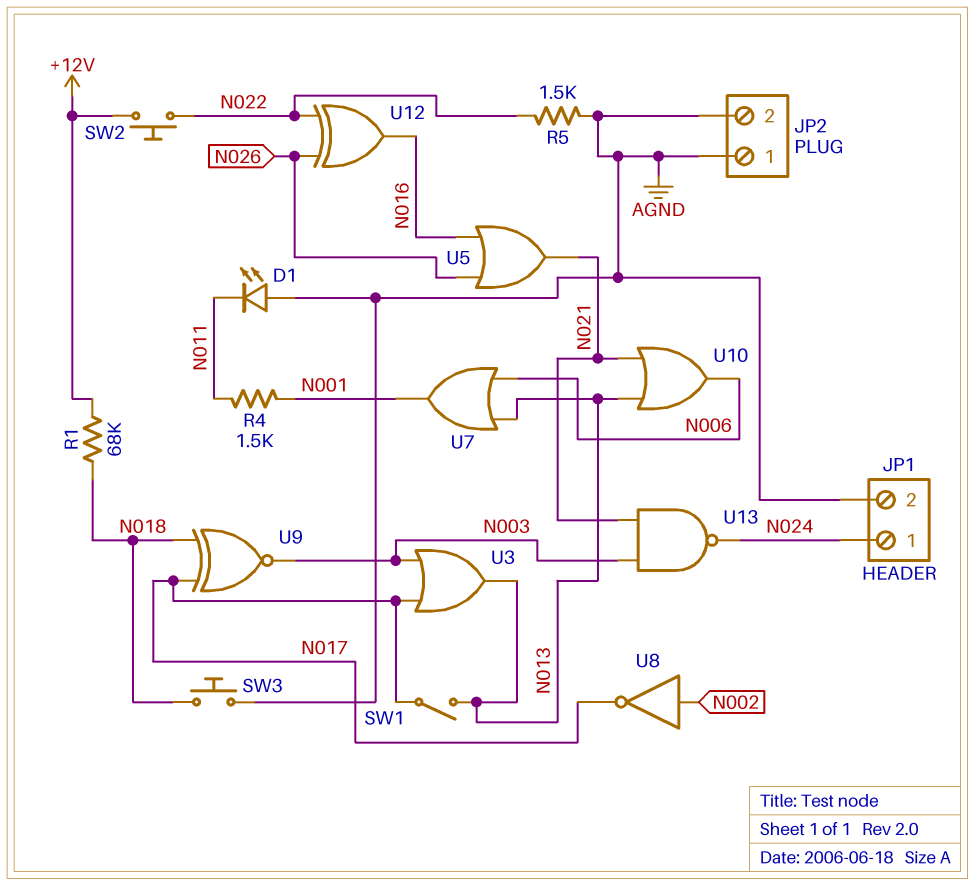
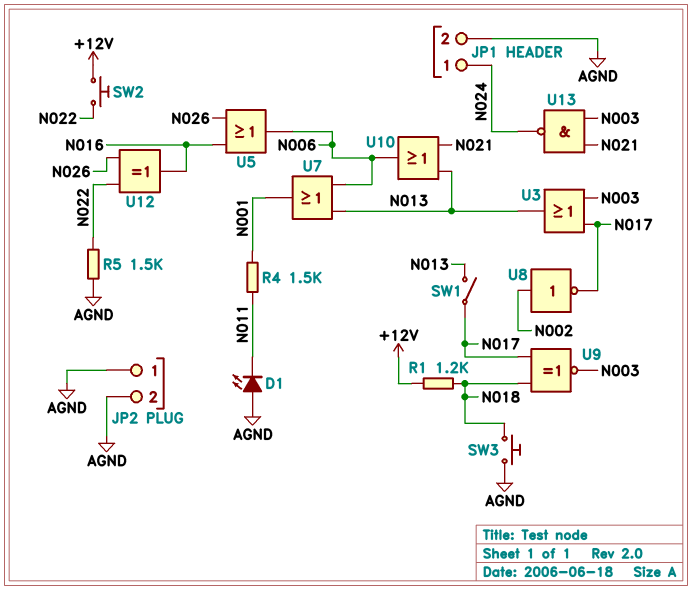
R1: 68k (+12V, N018) -> 1.2k (+12V, N018)
U5: OR (in N016, in N026, out N021) -> OR (in N016, in N026, out N006)

